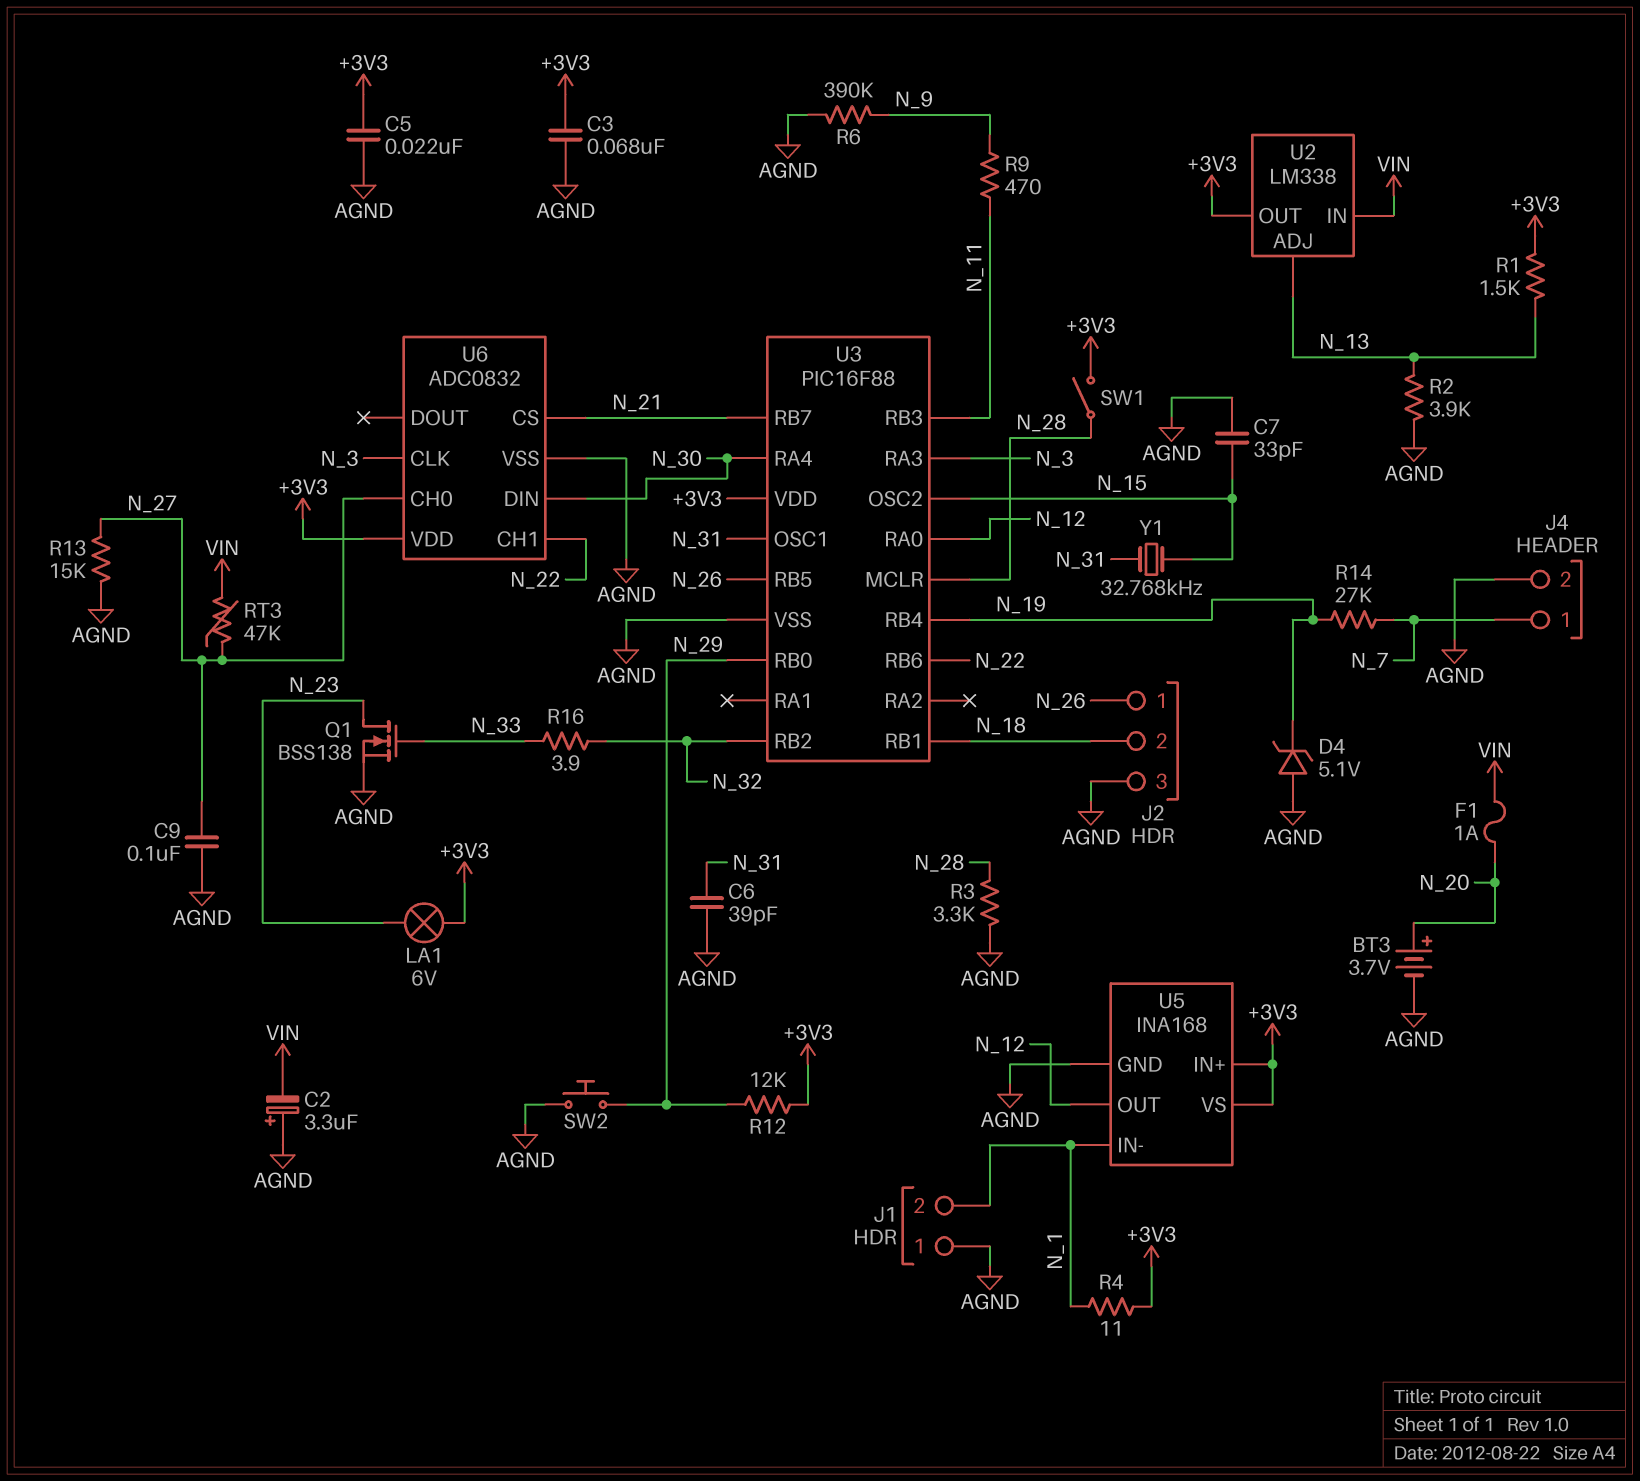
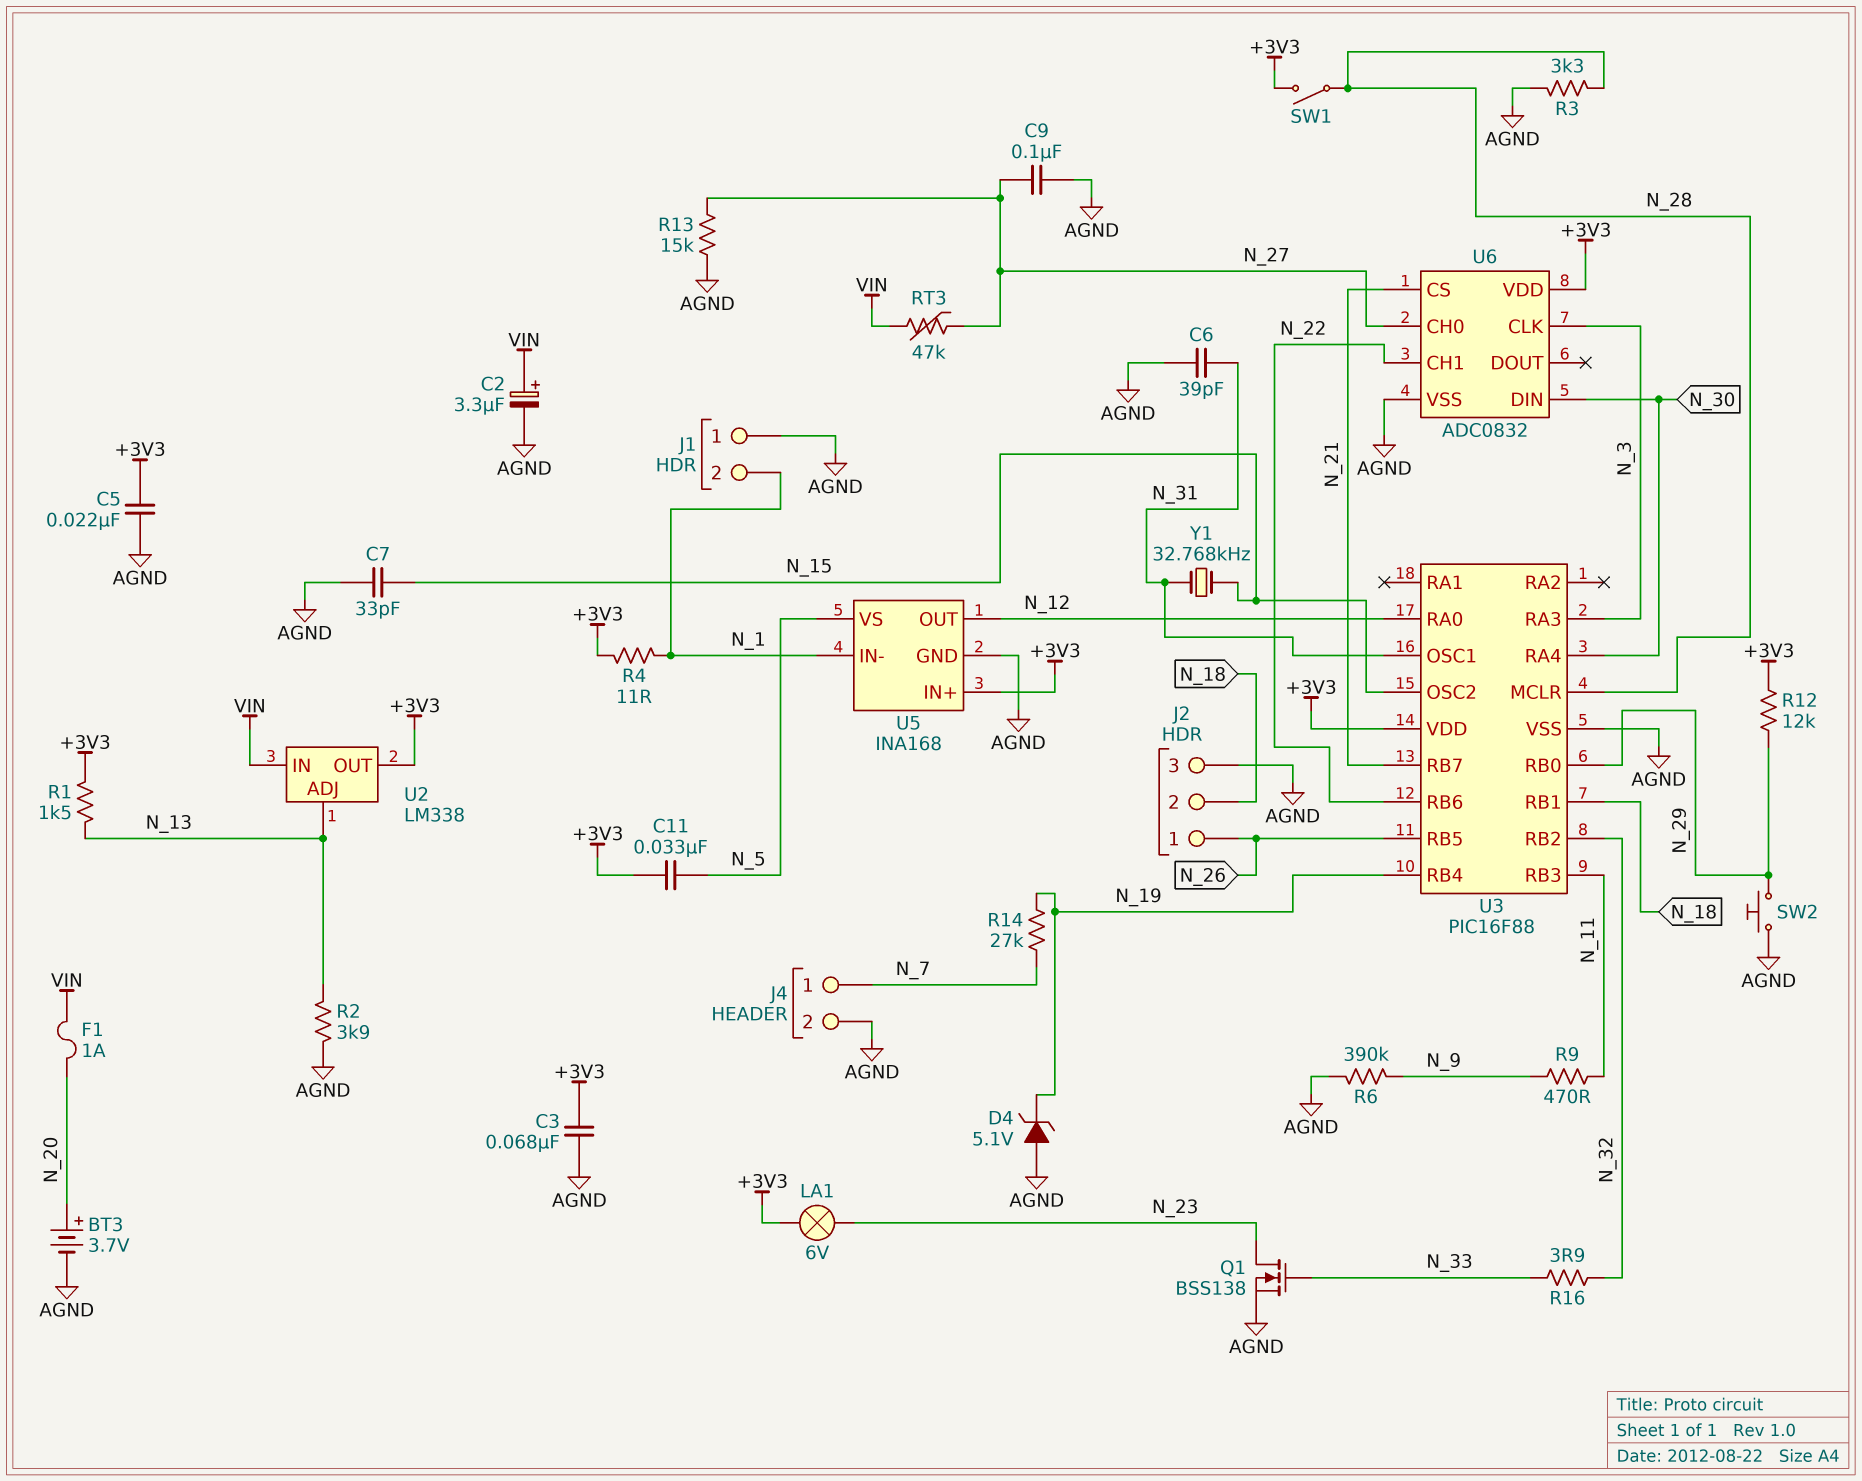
C2: 3.3uF (plus AGND, minus VIN) -> 3.3uF (plus VIN, minus AGND)
C11: none -> 33nF (+3V3, N_5)
U5 pin VS: +3V3 -> N_5

